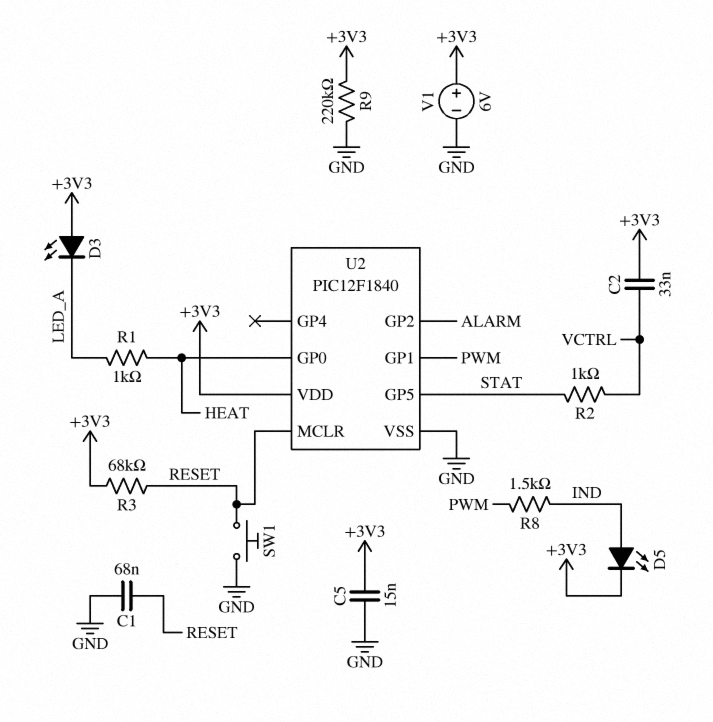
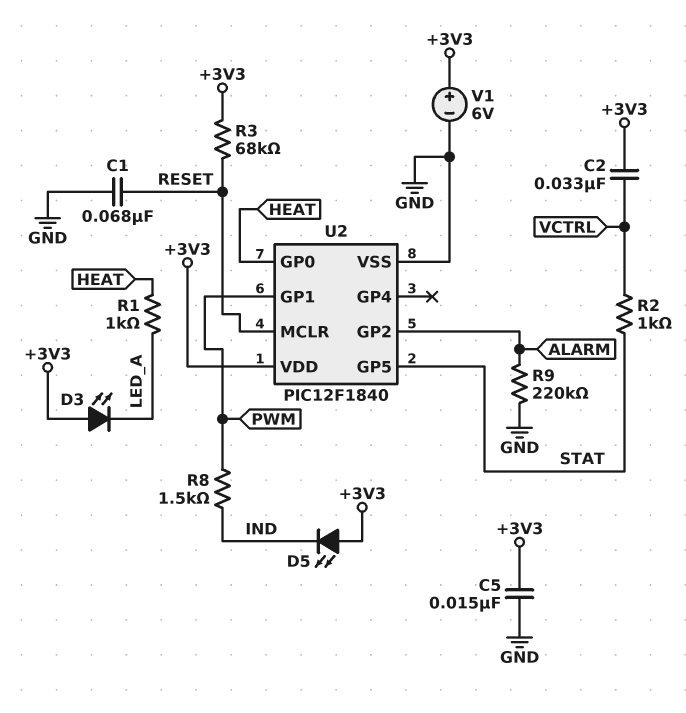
D5: LED (A IND, K +3V3) -> LED (A +3V3, K IND)
R9: 220k (+3V3, GND) -> 220k (ALARM, GND)
SW1: button (GND, RESET) -> none

